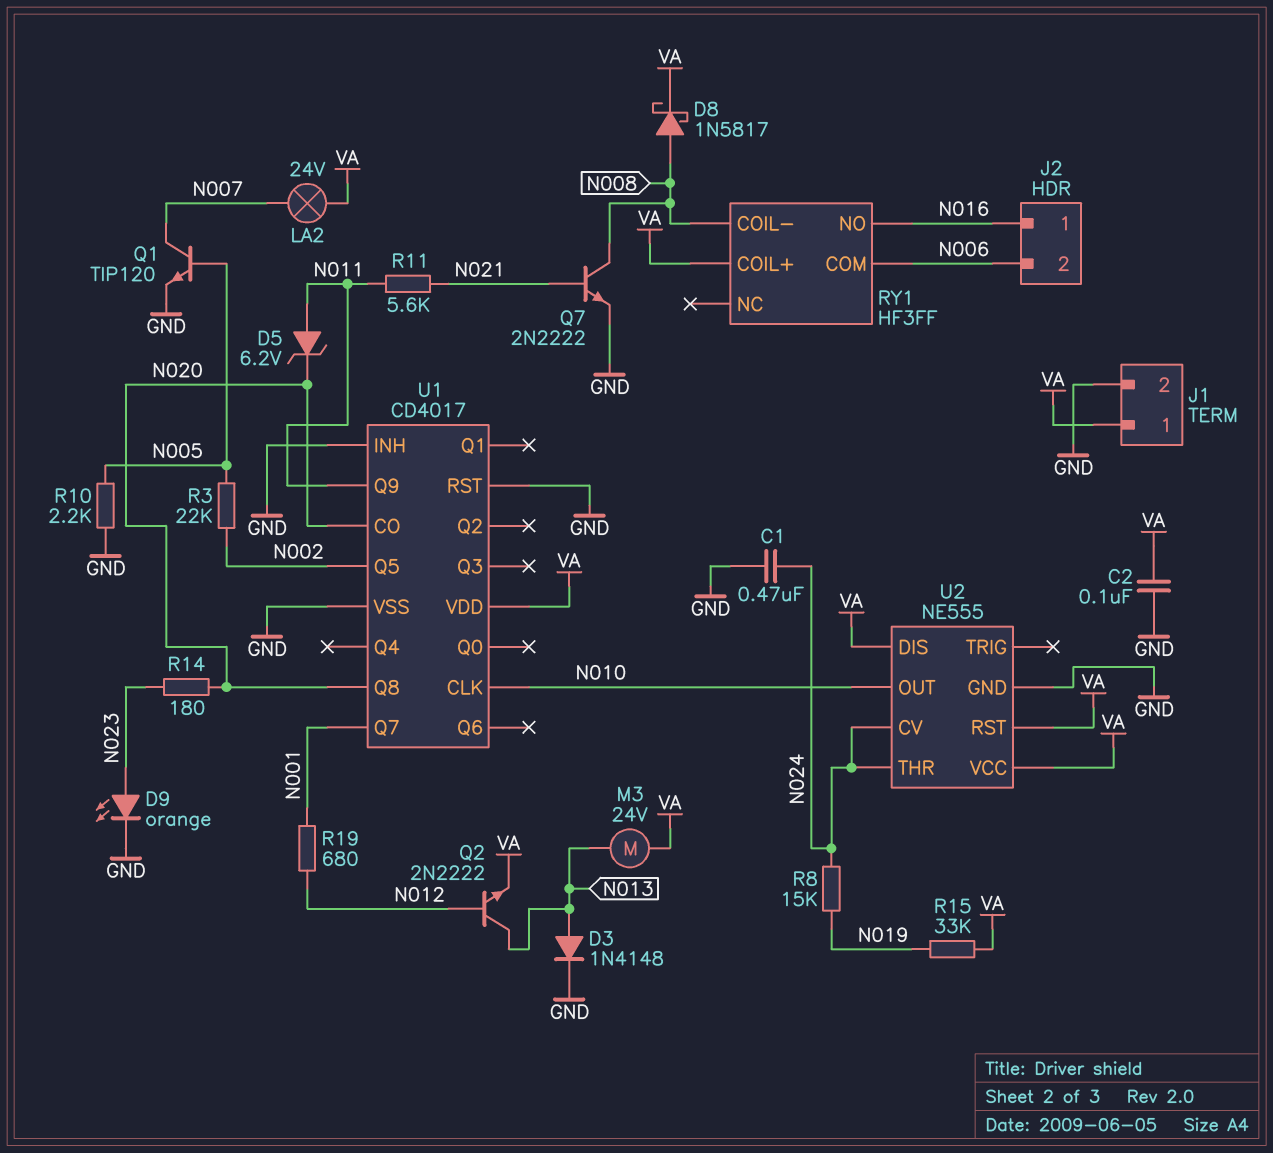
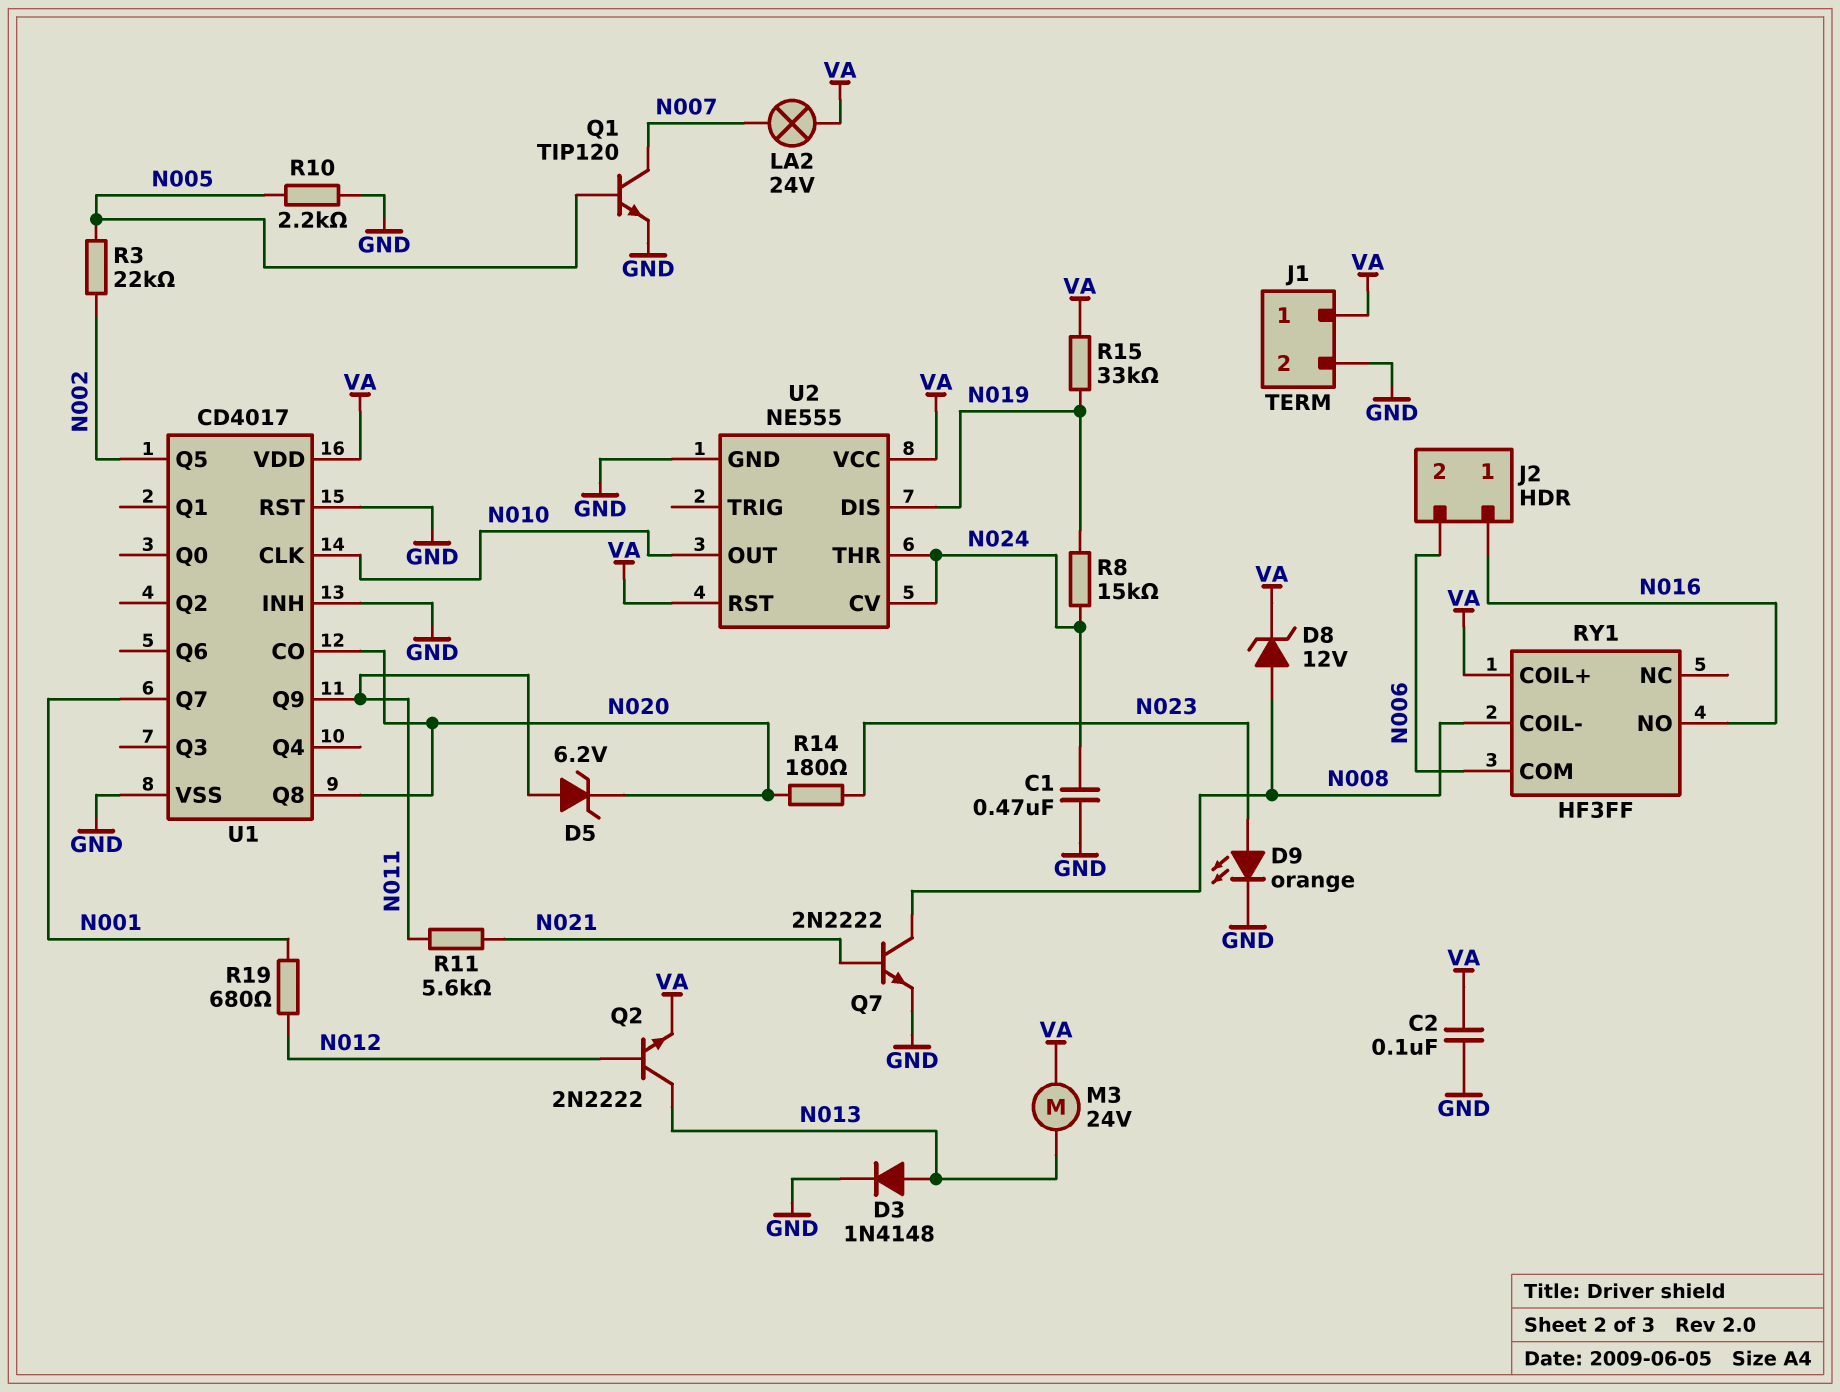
D8: schottky 1N5817 (A N008, K VA) -> zener 12V (A N008, K VA)
U2 pin DIS: VA -> N019

